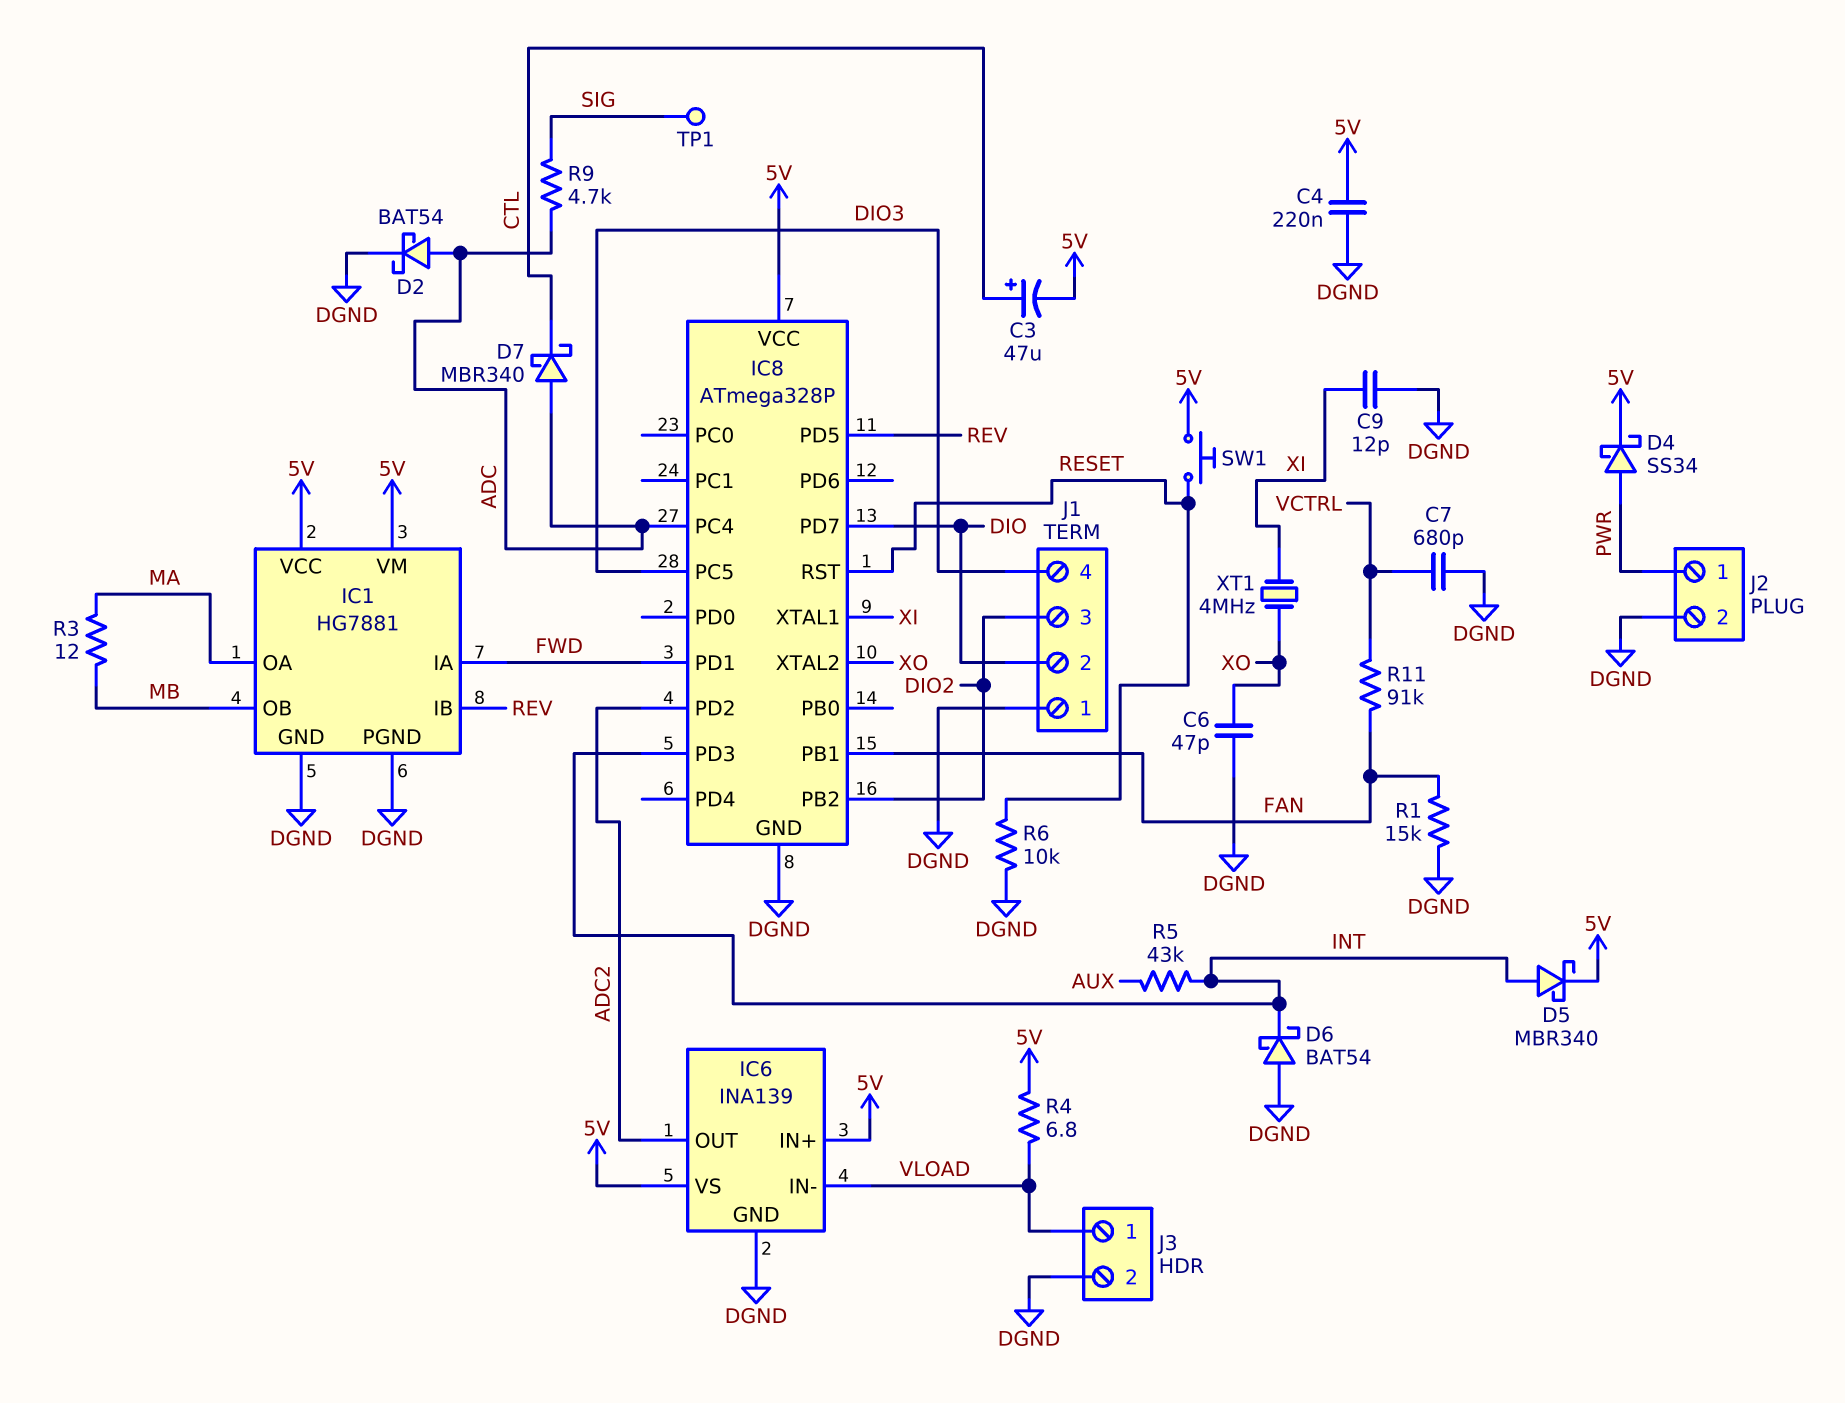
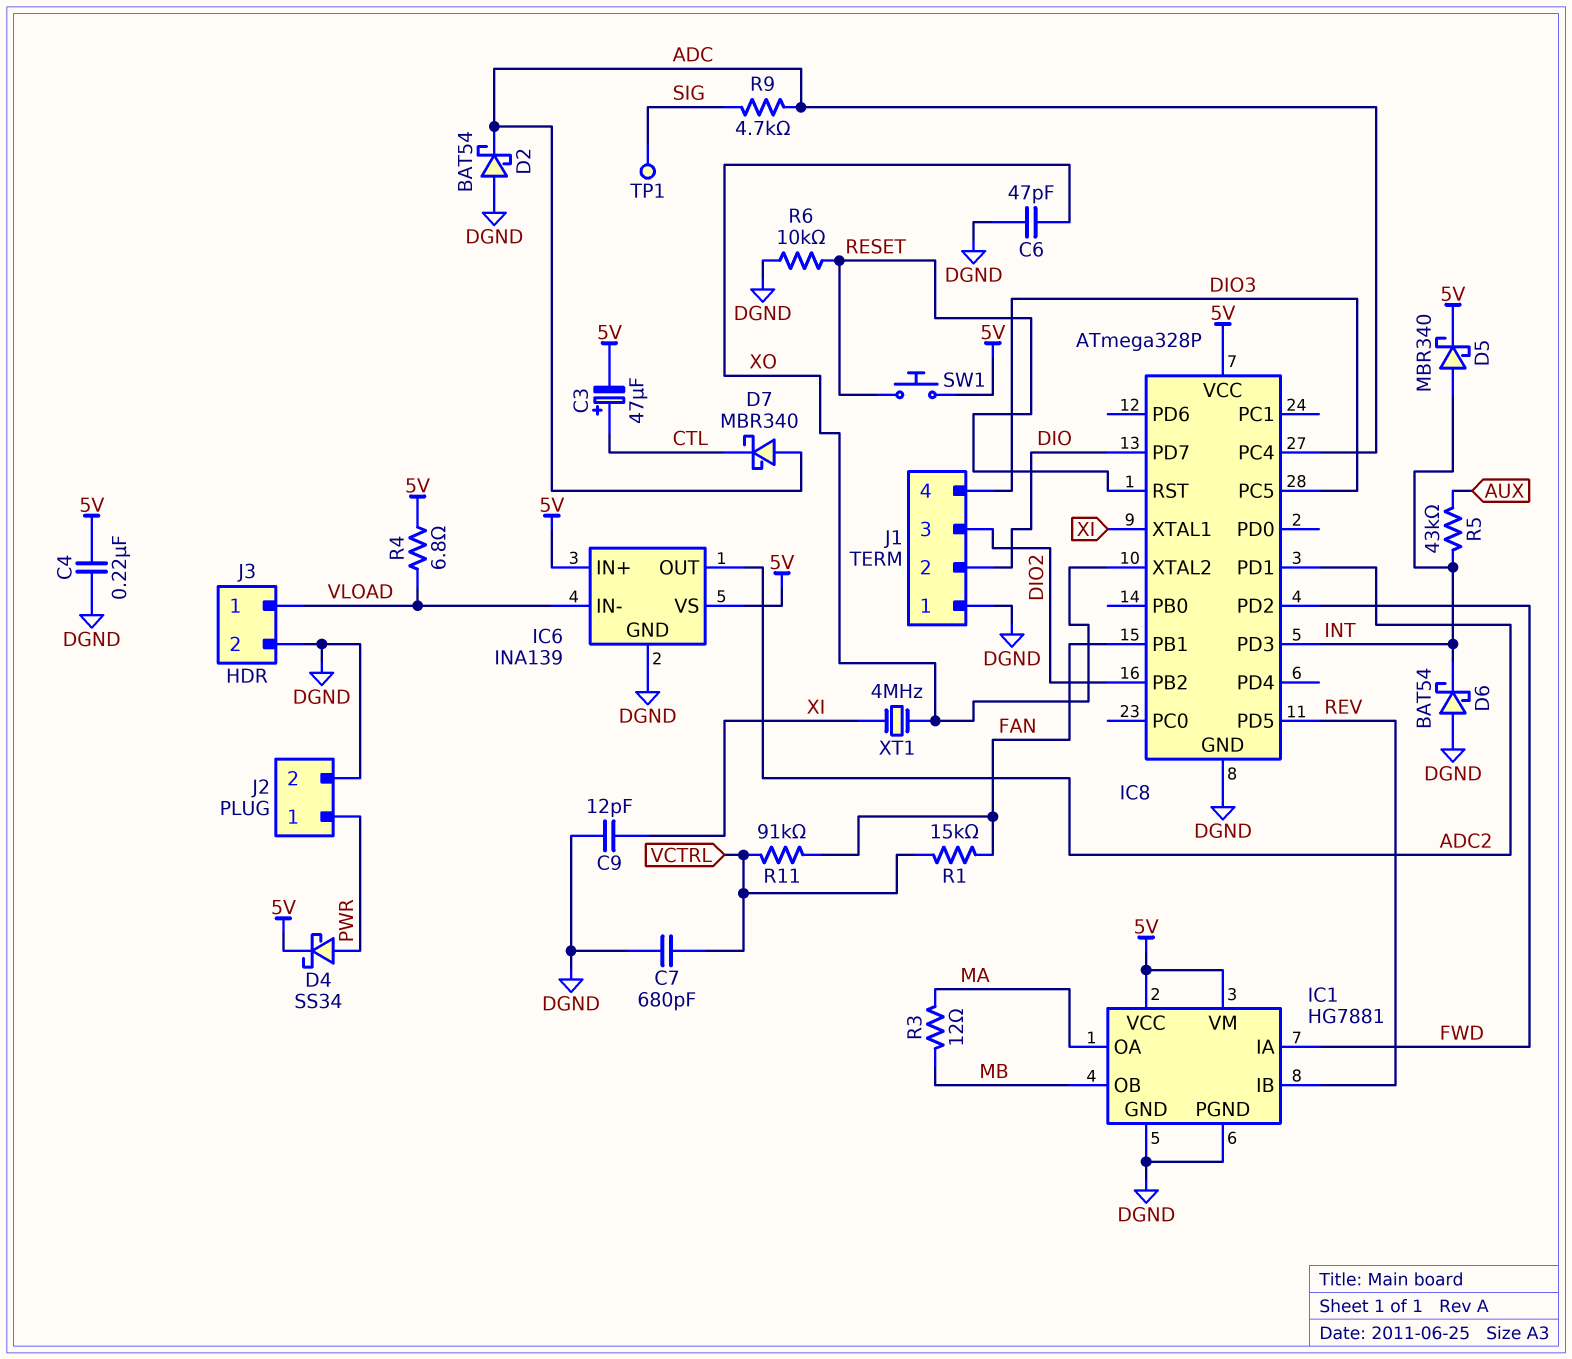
D2: schottky BAT54 (A ADC, K DGND) -> schottky BAT54 (A DGND, K ADC)
IC8 pin PD1: FWD -> ADC2
IC8 pin PD2: ADC2 -> FWD
R1: 15k (DGND, FAN) -> 15k (FAN, VCTRL)

